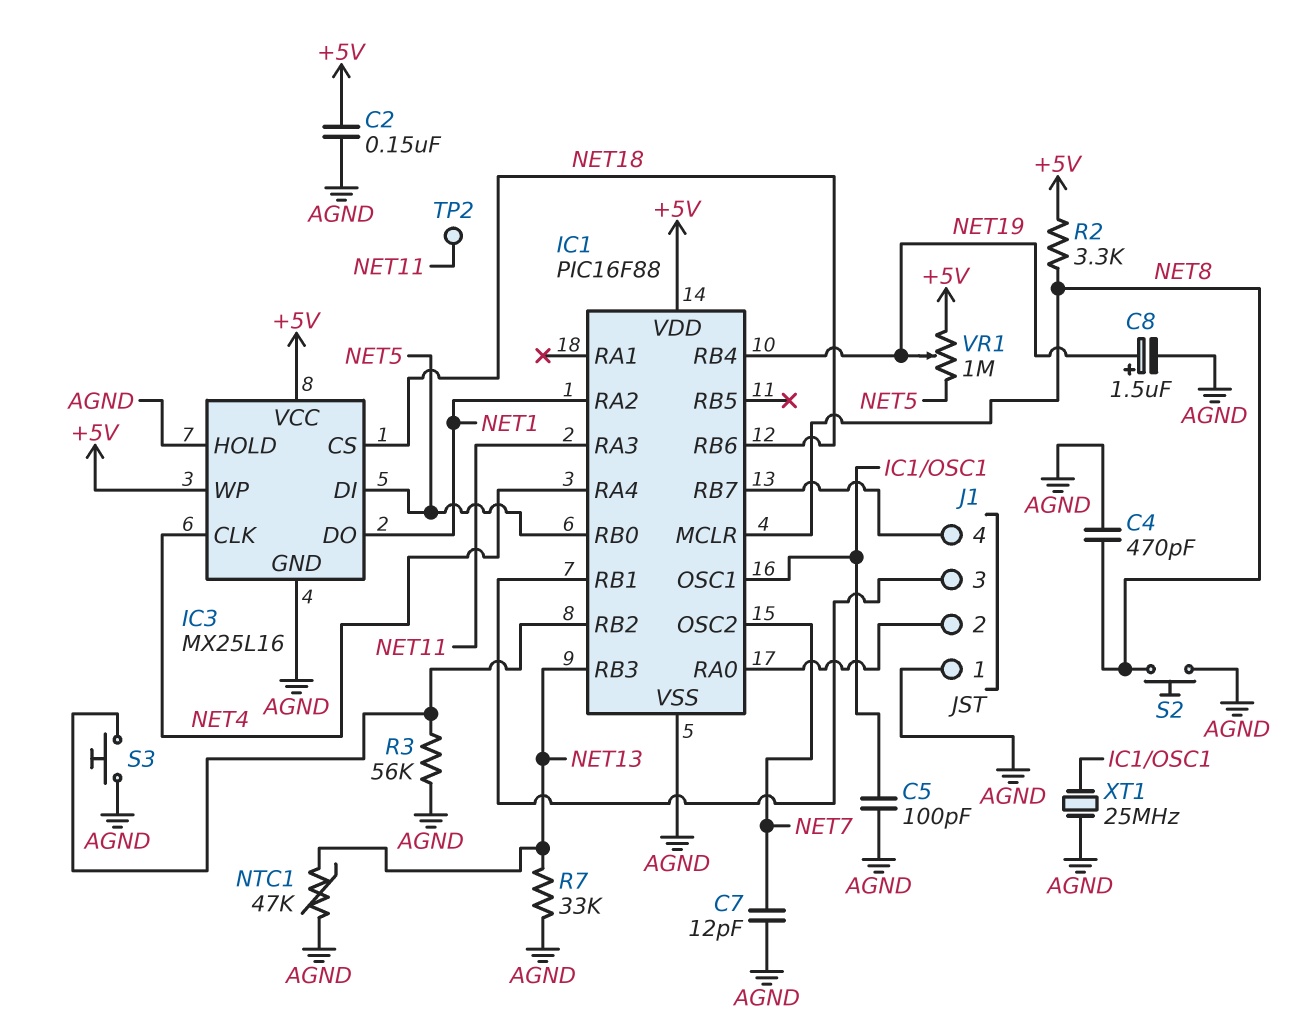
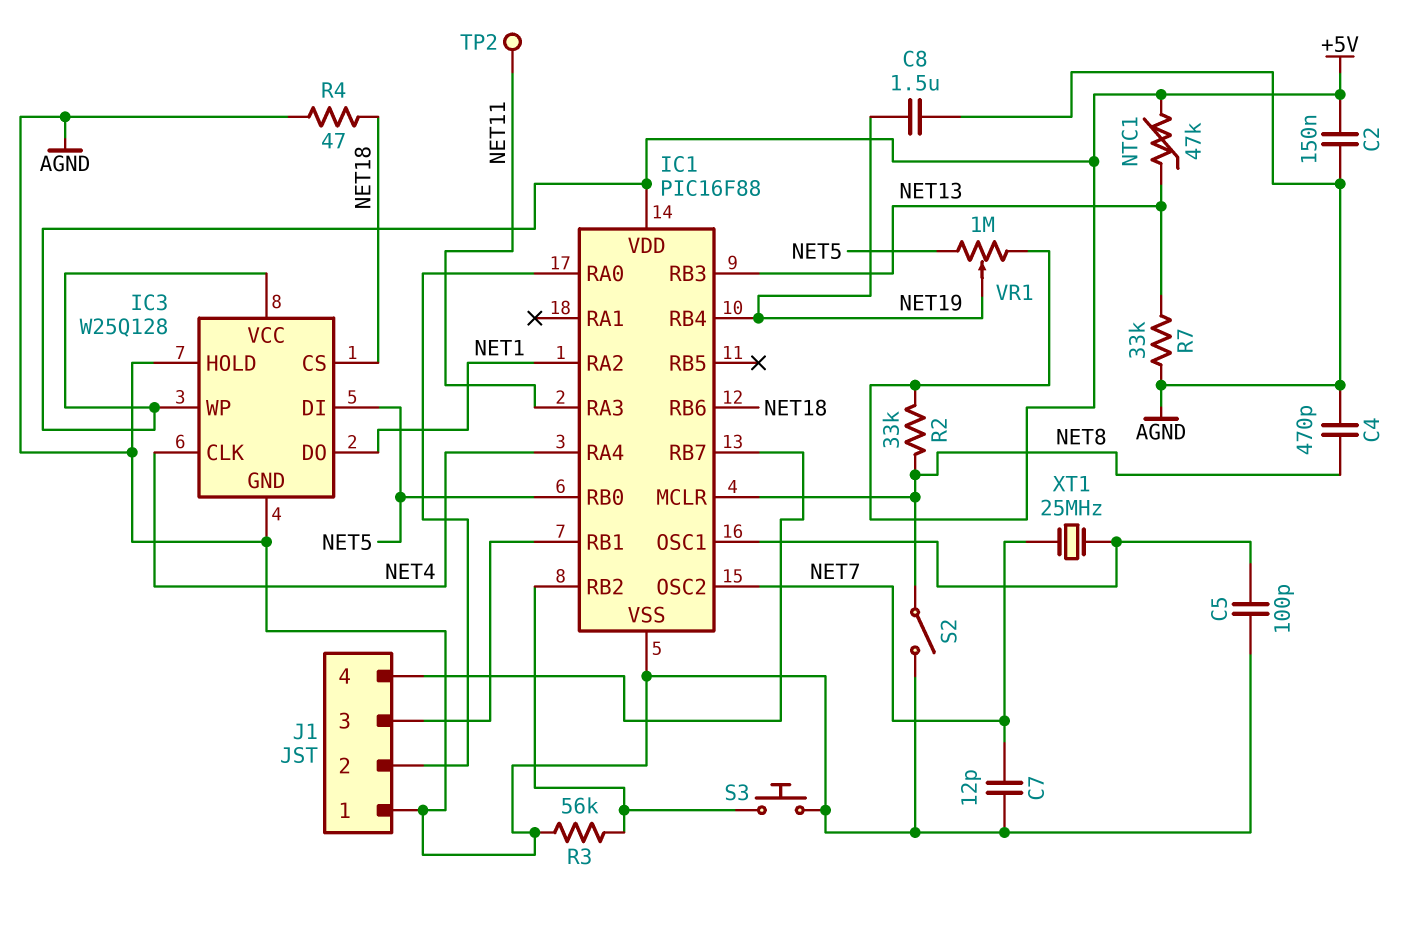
C8: 1.5uF (plus NET19, minus AGND) -> 1.5uF (AGND, NET19)
IC3: MX25L16 -> W25Q128
NTC1: 47k (AGND, NET13) -> 47k (+5V, NET13)
R2: 3.3k (+5V, NET8) -> 33k (+5V, NET8)
R4: none -> 47 (AGND, NET18)
S2: button (AGND, NET8) -> switch (AGND, NET8)
XT1: 25MHz (AGND, IC1/OSC1) -> 25MHz (IC1/OSC1, NET7)

